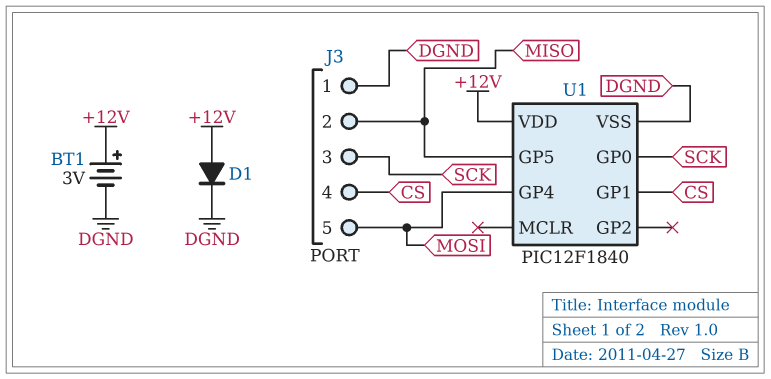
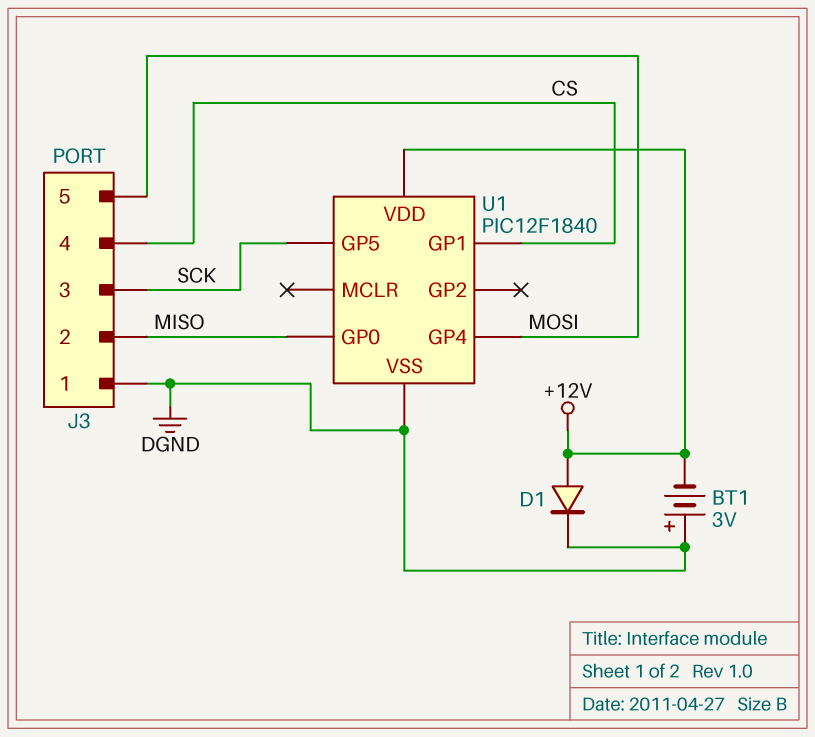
BT1: 3V (plus +12V, minus DGND) -> 3V (plus DGND, minus +12V)
U1 pin GP0: SCK -> MISO
U1 pin GP5: MISO -> SCK

